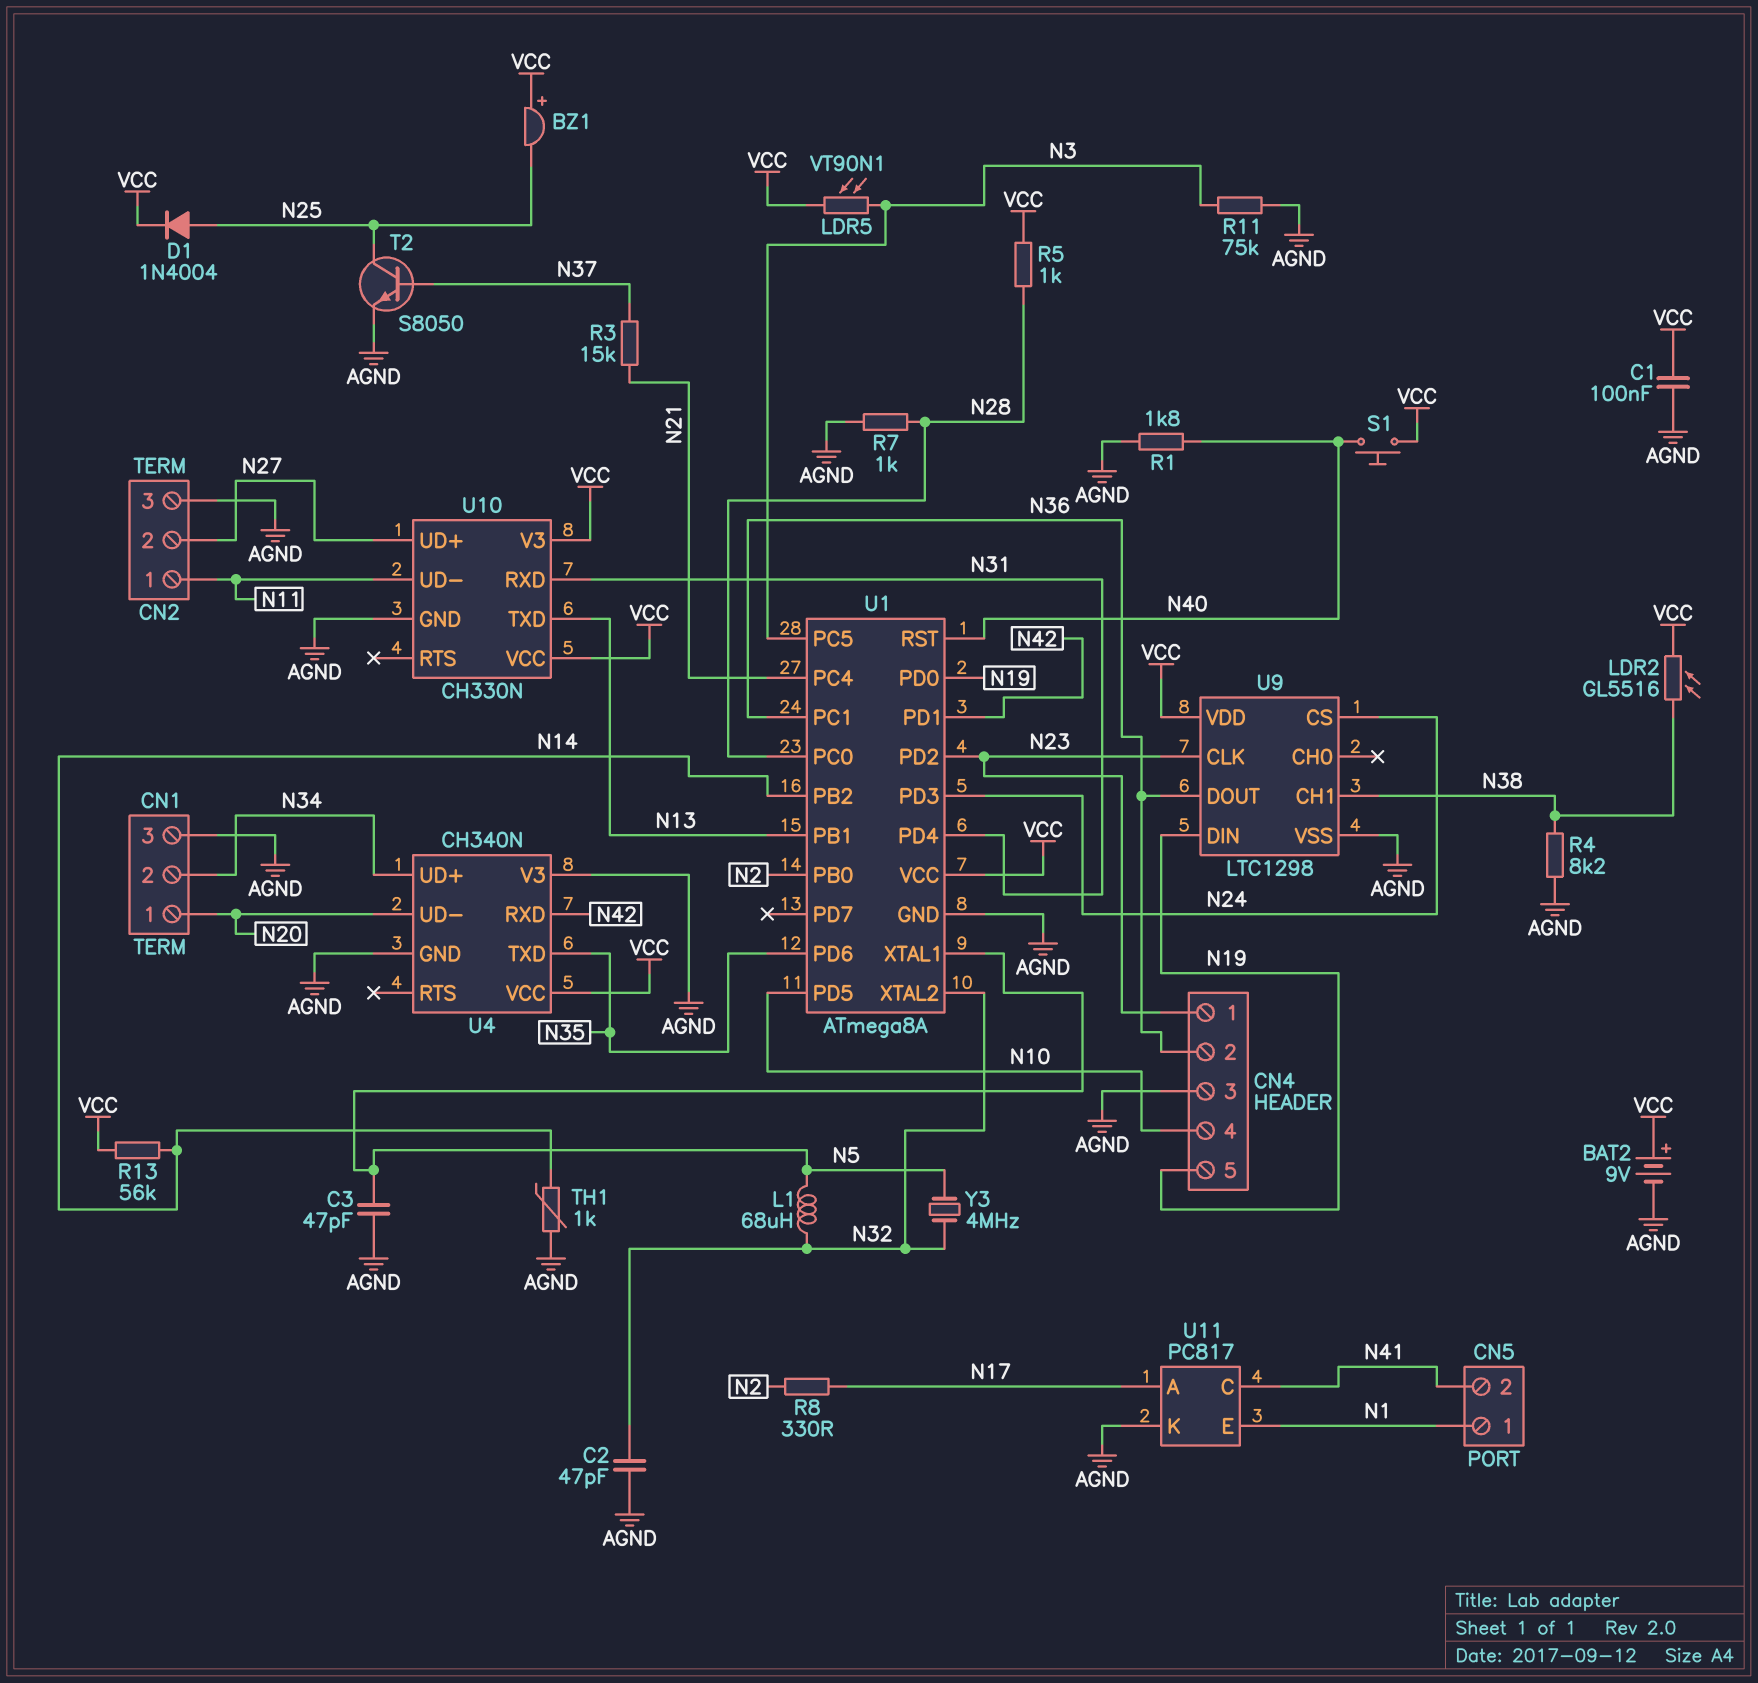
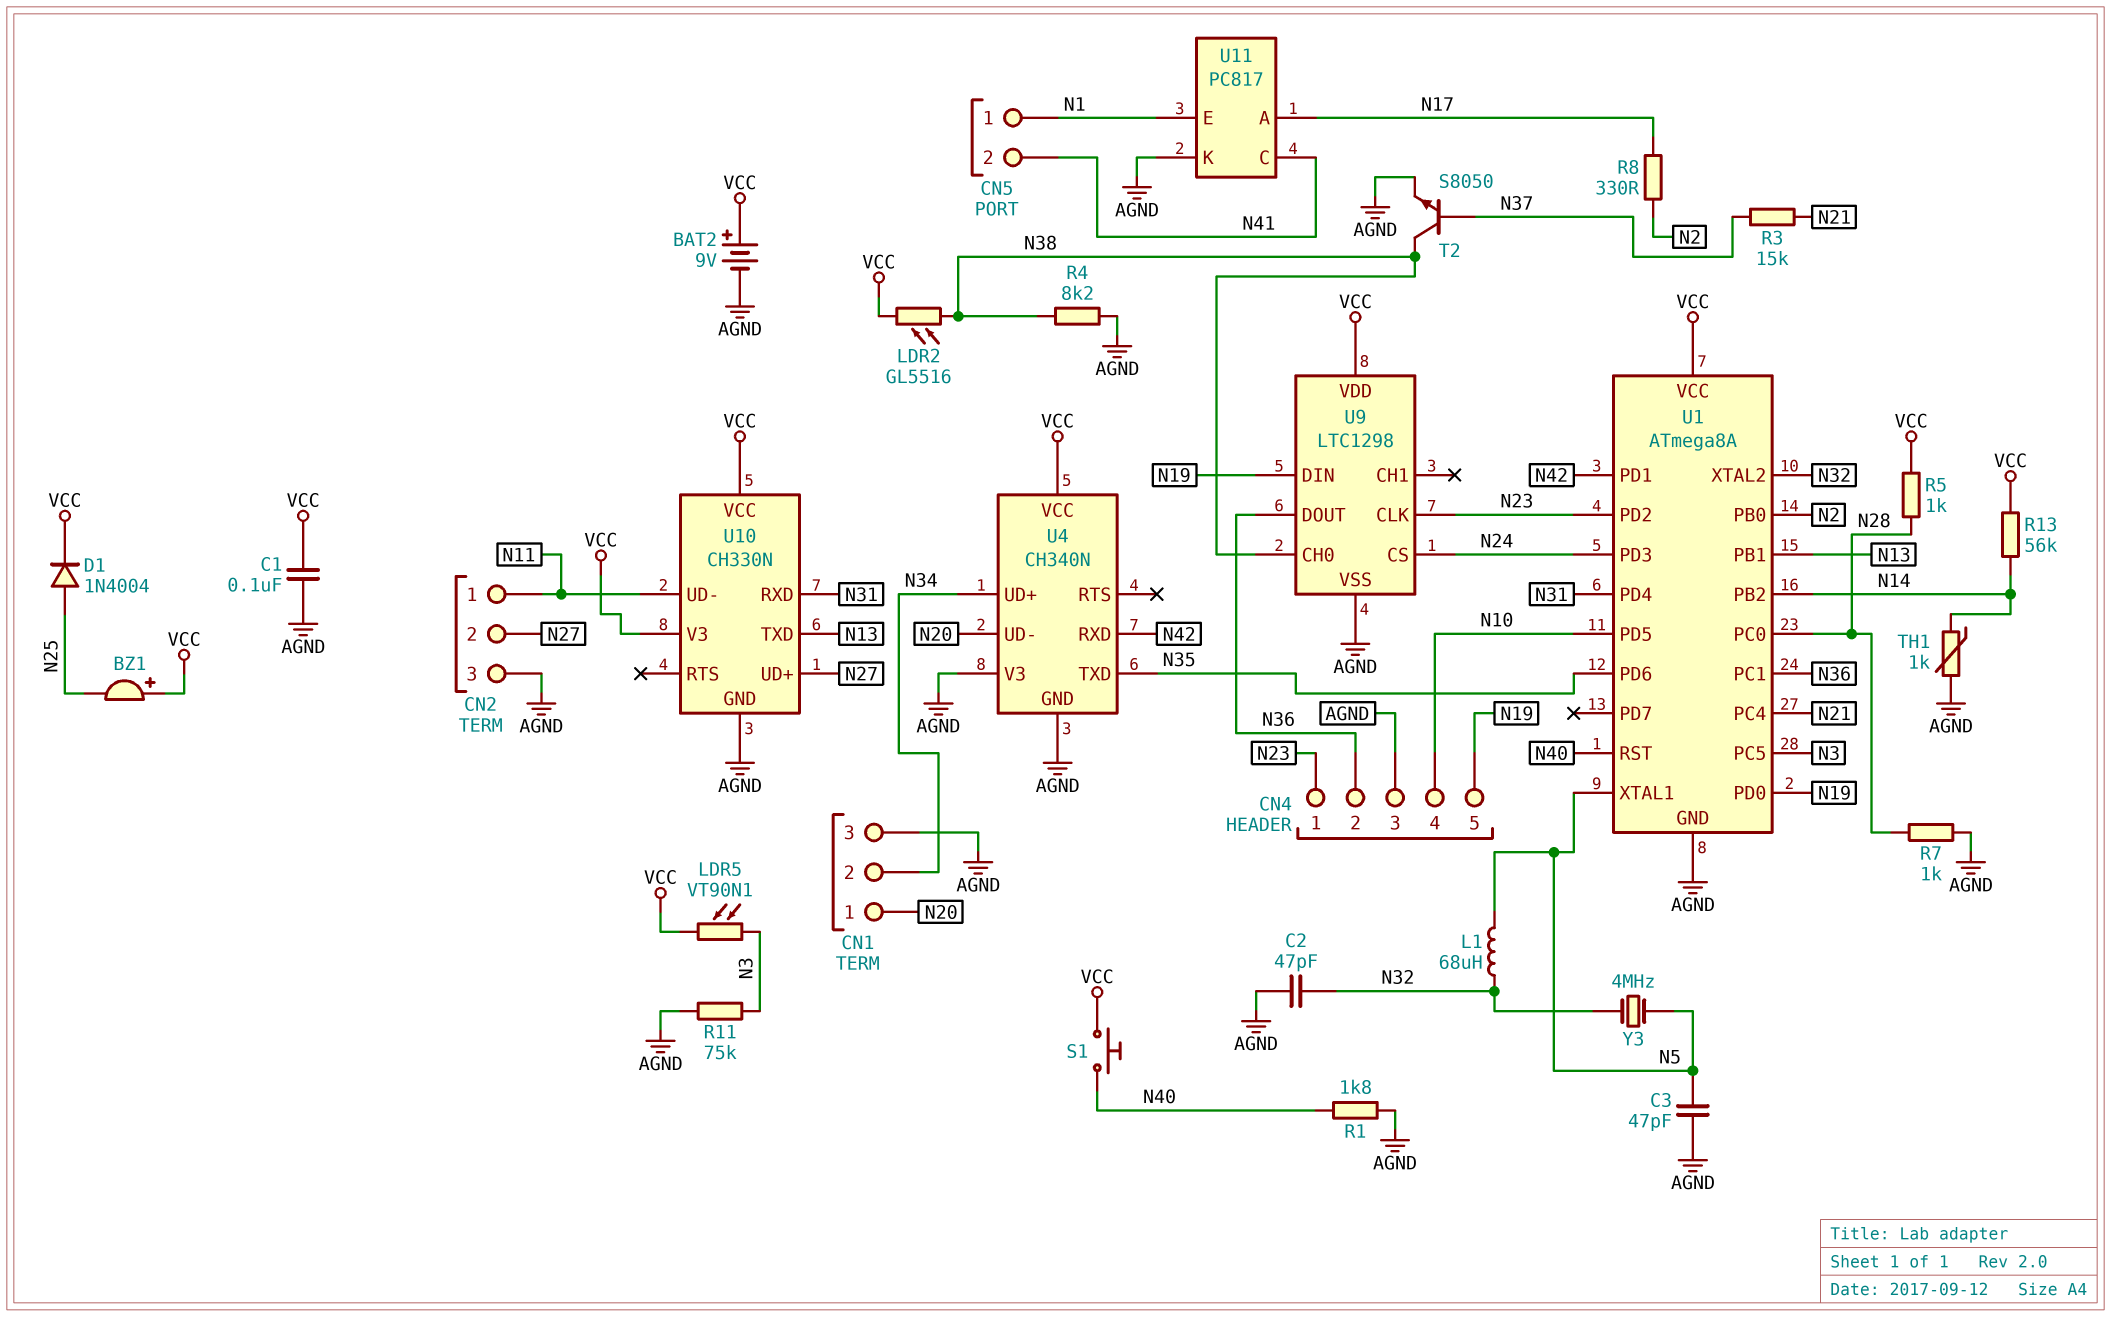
T2: NPN S8050 (B N37, C N25, E AGND) -> NPN S8050 (B N37, C N38, E AGND)
U9 pin CH0: none -> N38
U9 pin CH1: N38 -> none

